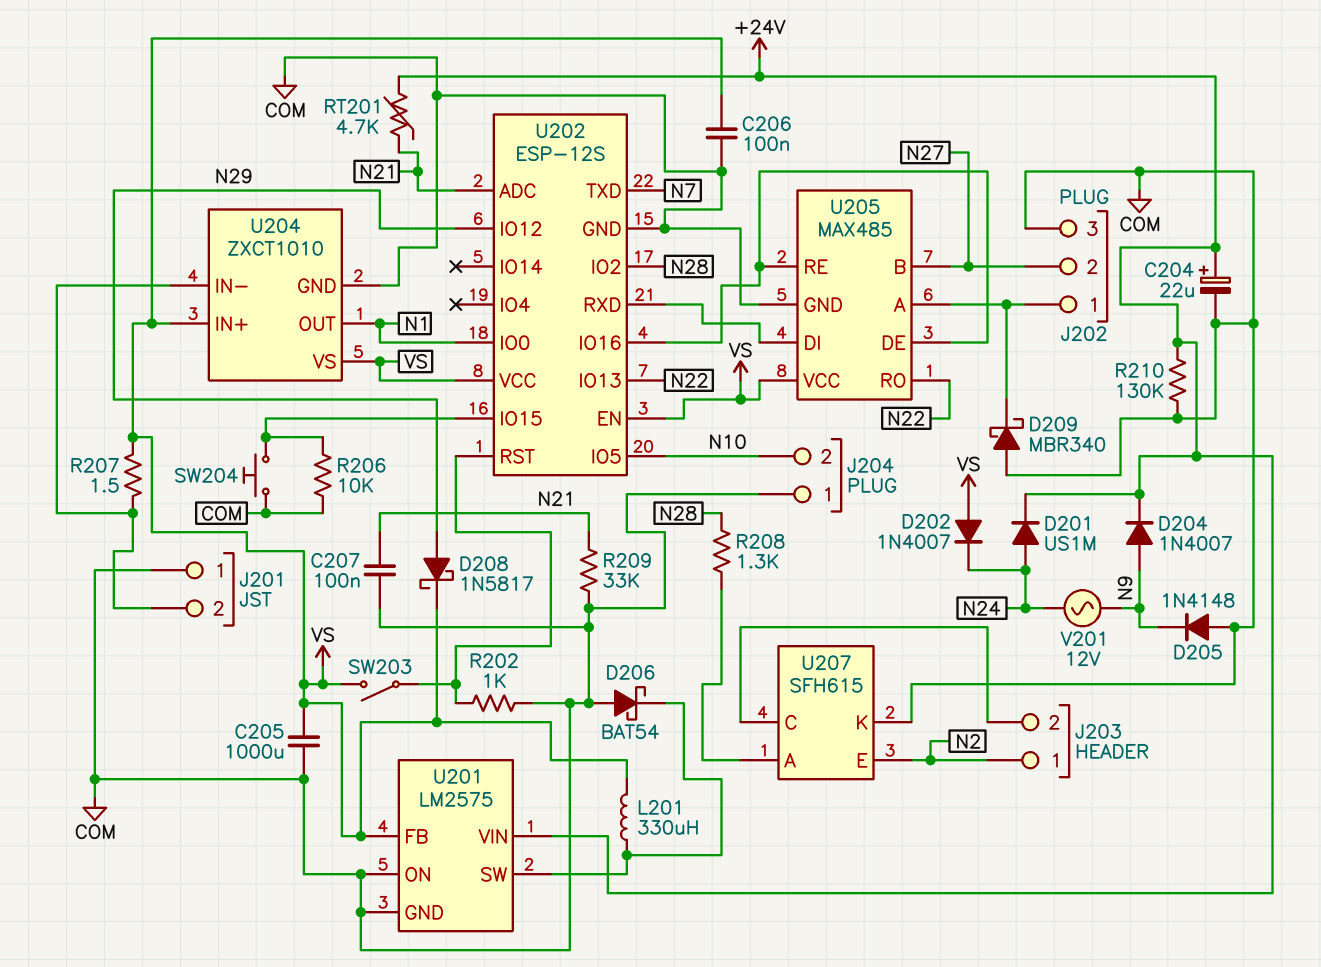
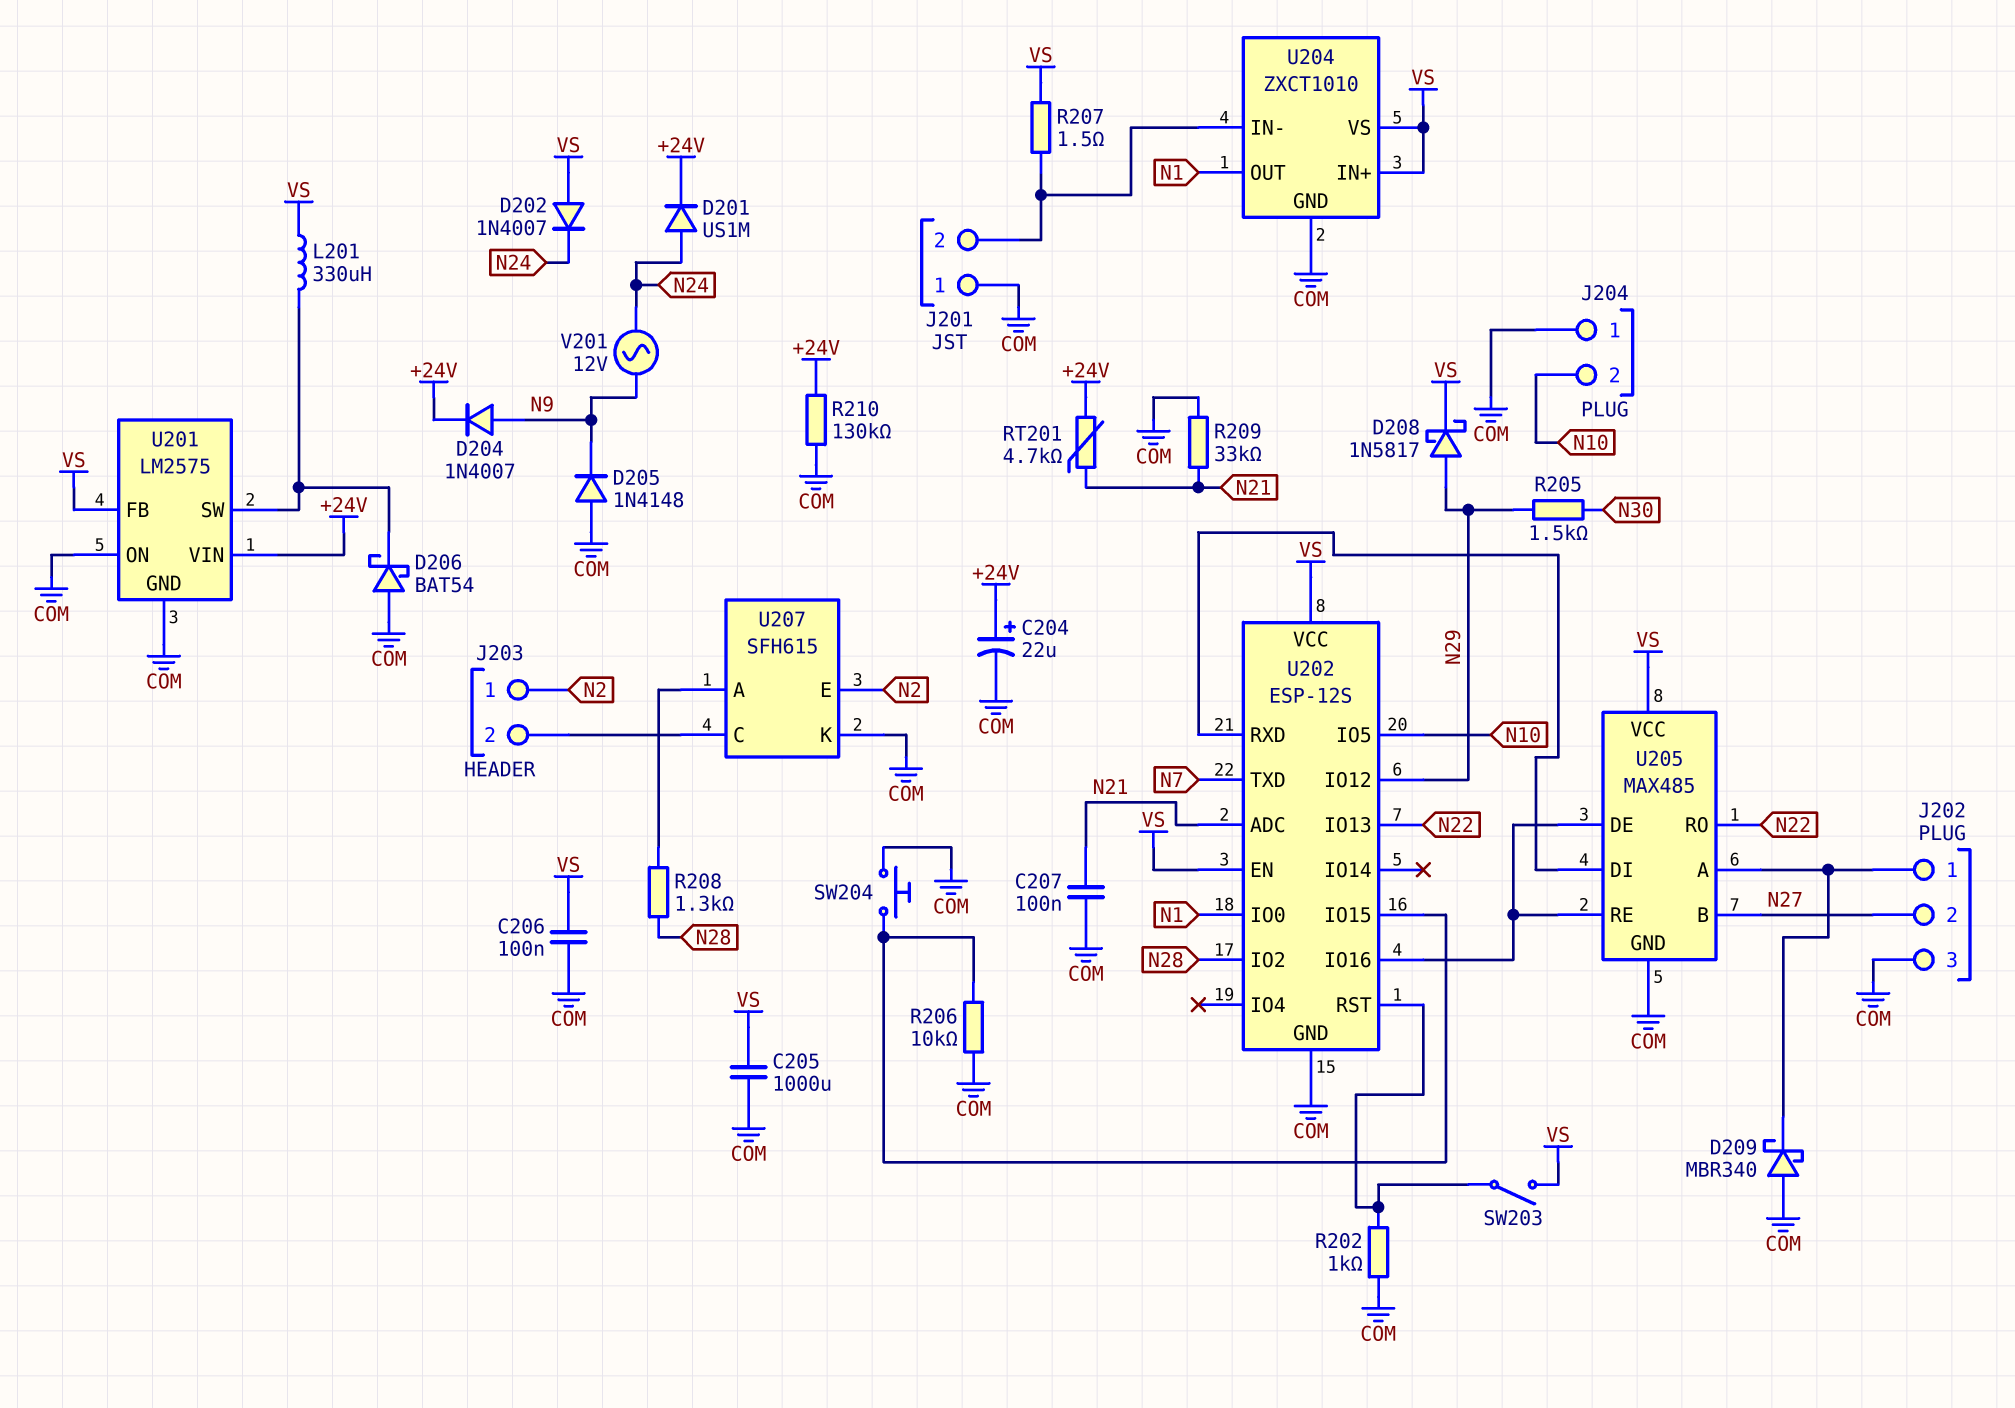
R205: none -> 1.5k (N29, N30)

